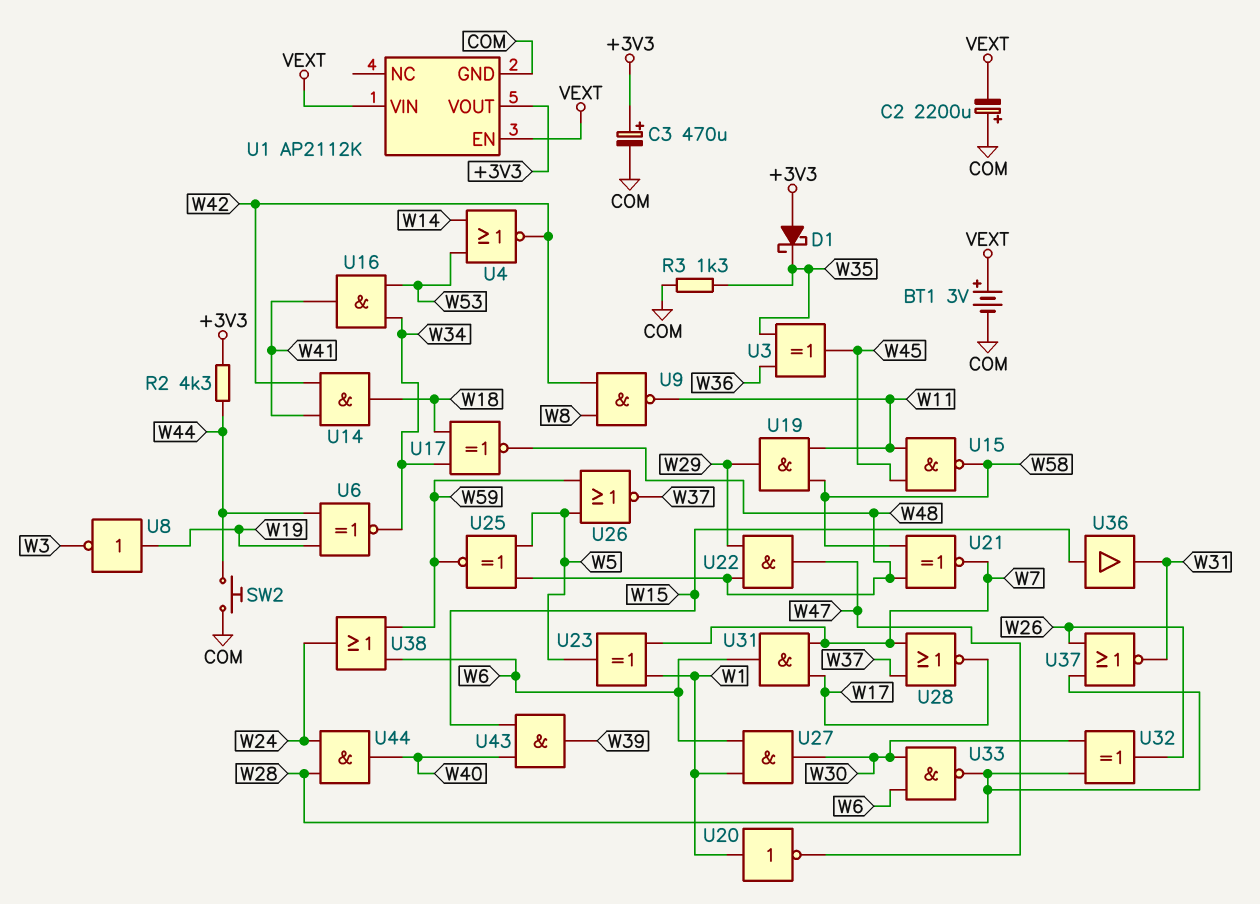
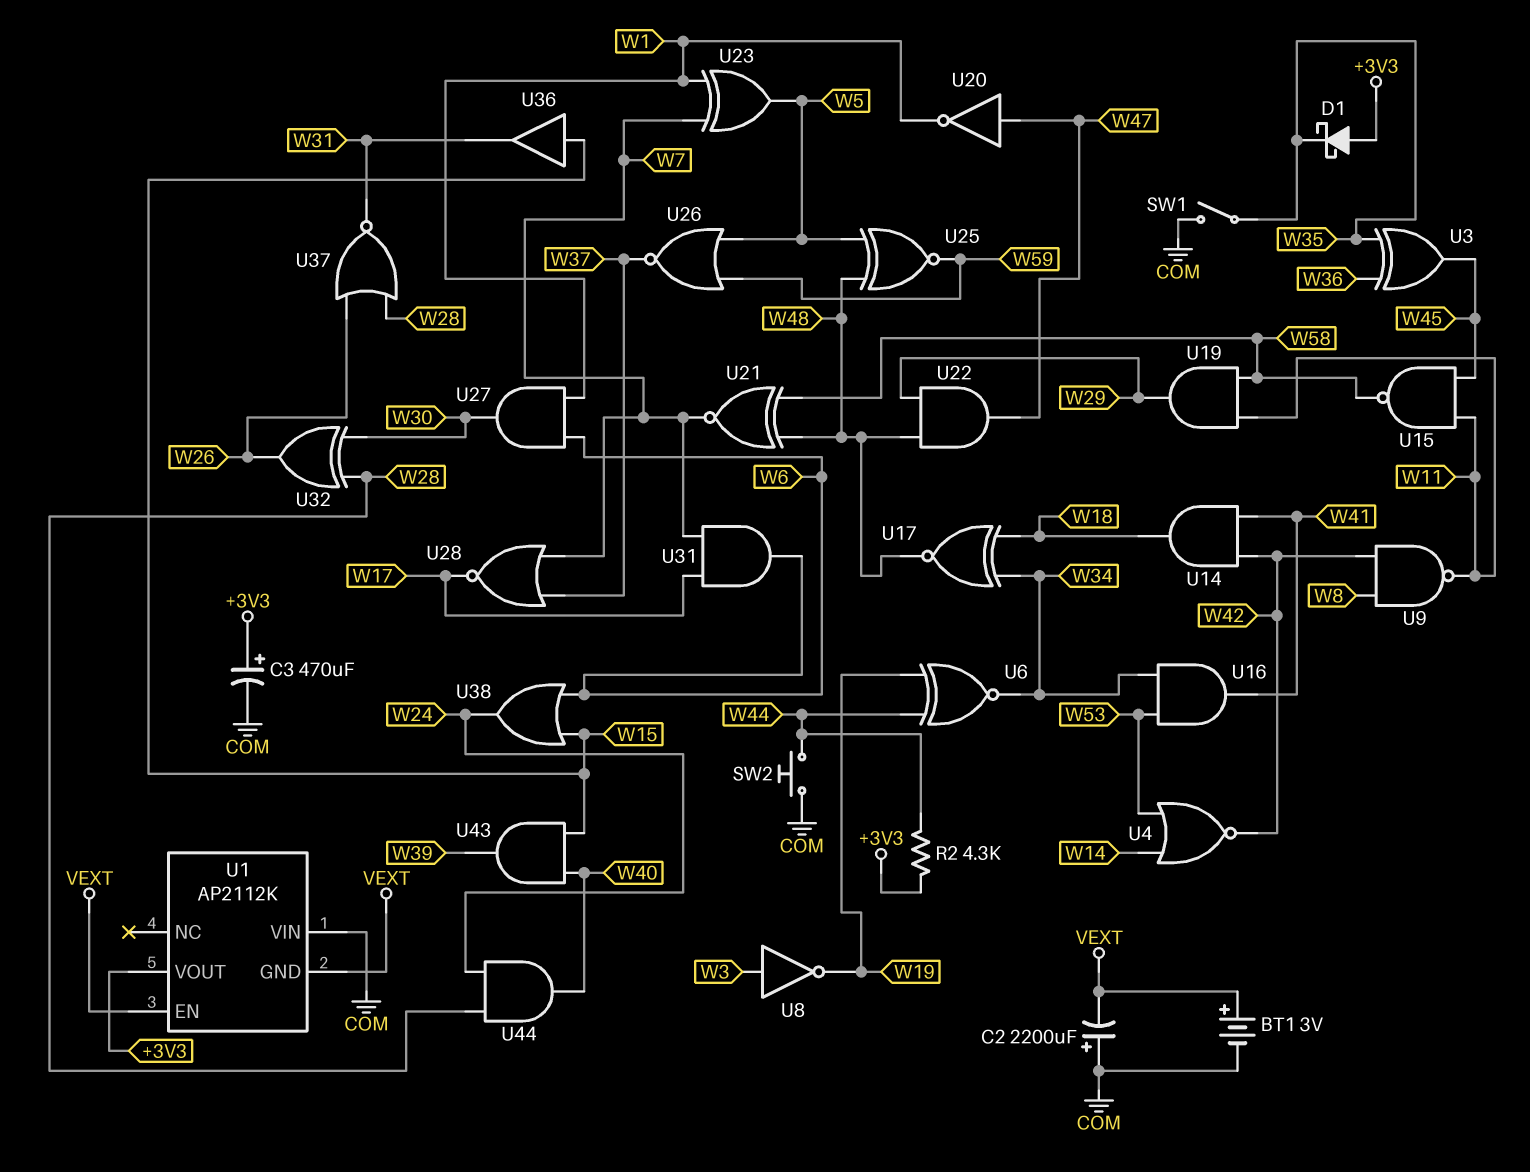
R3: 1.3k (COM, W35) -> none
SW1: none -> switch (COM, W35)
U1 pin GND: COM -> VEXT
U1 pin VIN: VEXT -> COM
U8: NOT (in W19, out W3) -> NOT (in W3, out W19)
U20: NOT (in W1, out W47) -> NOT (in W47, out W1)
U33: NAND (in W6, in W30, out W28) -> none
U38: OR (in W6, in W59, out W24) -> OR (in W6, in W15, out W24)

